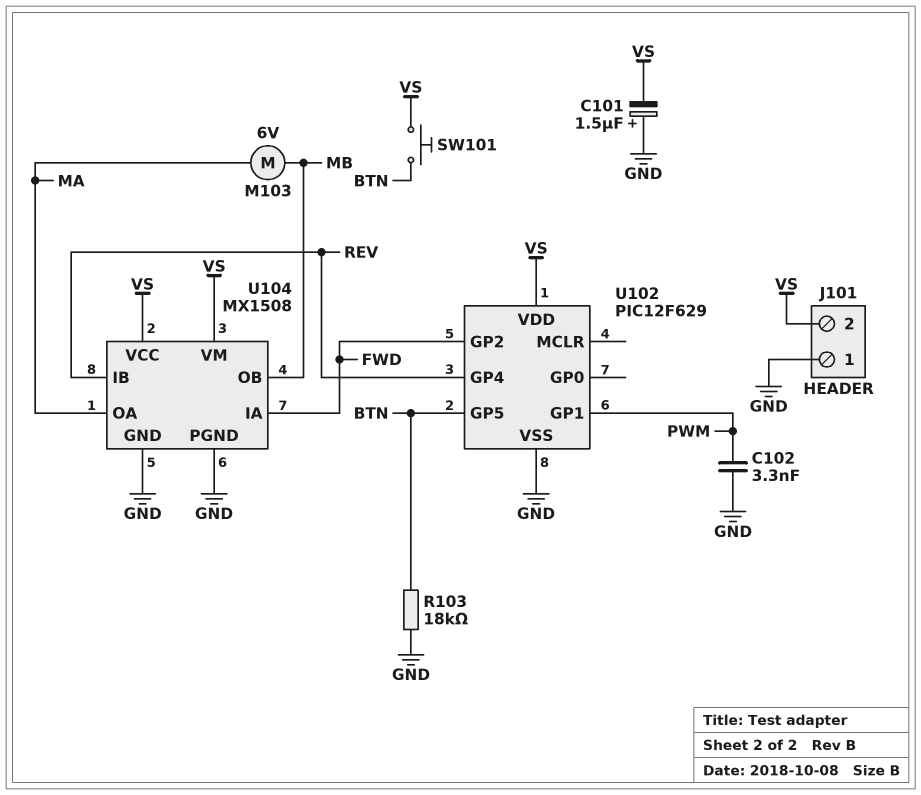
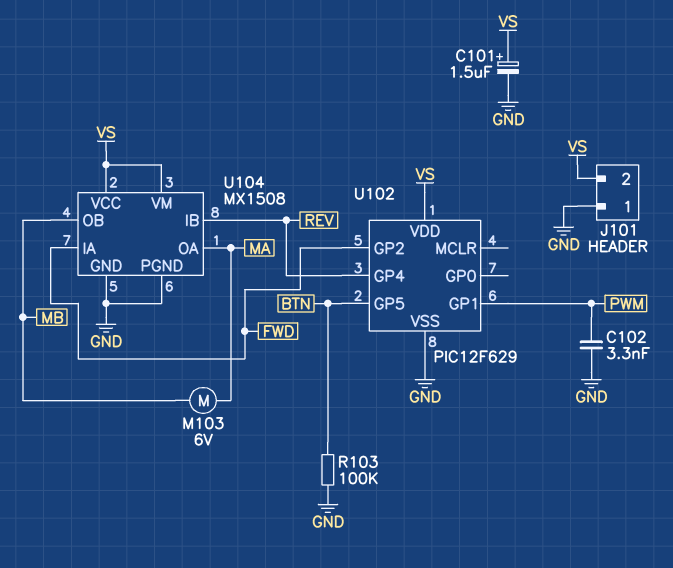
C101: 1.5uF (plus GND, minus VS) -> 1.5uF (plus VS, minus GND)
R103: 18k (BTN, GND) -> 100k (BTN, GND)
SW101: button (BTN, VS) -> none

